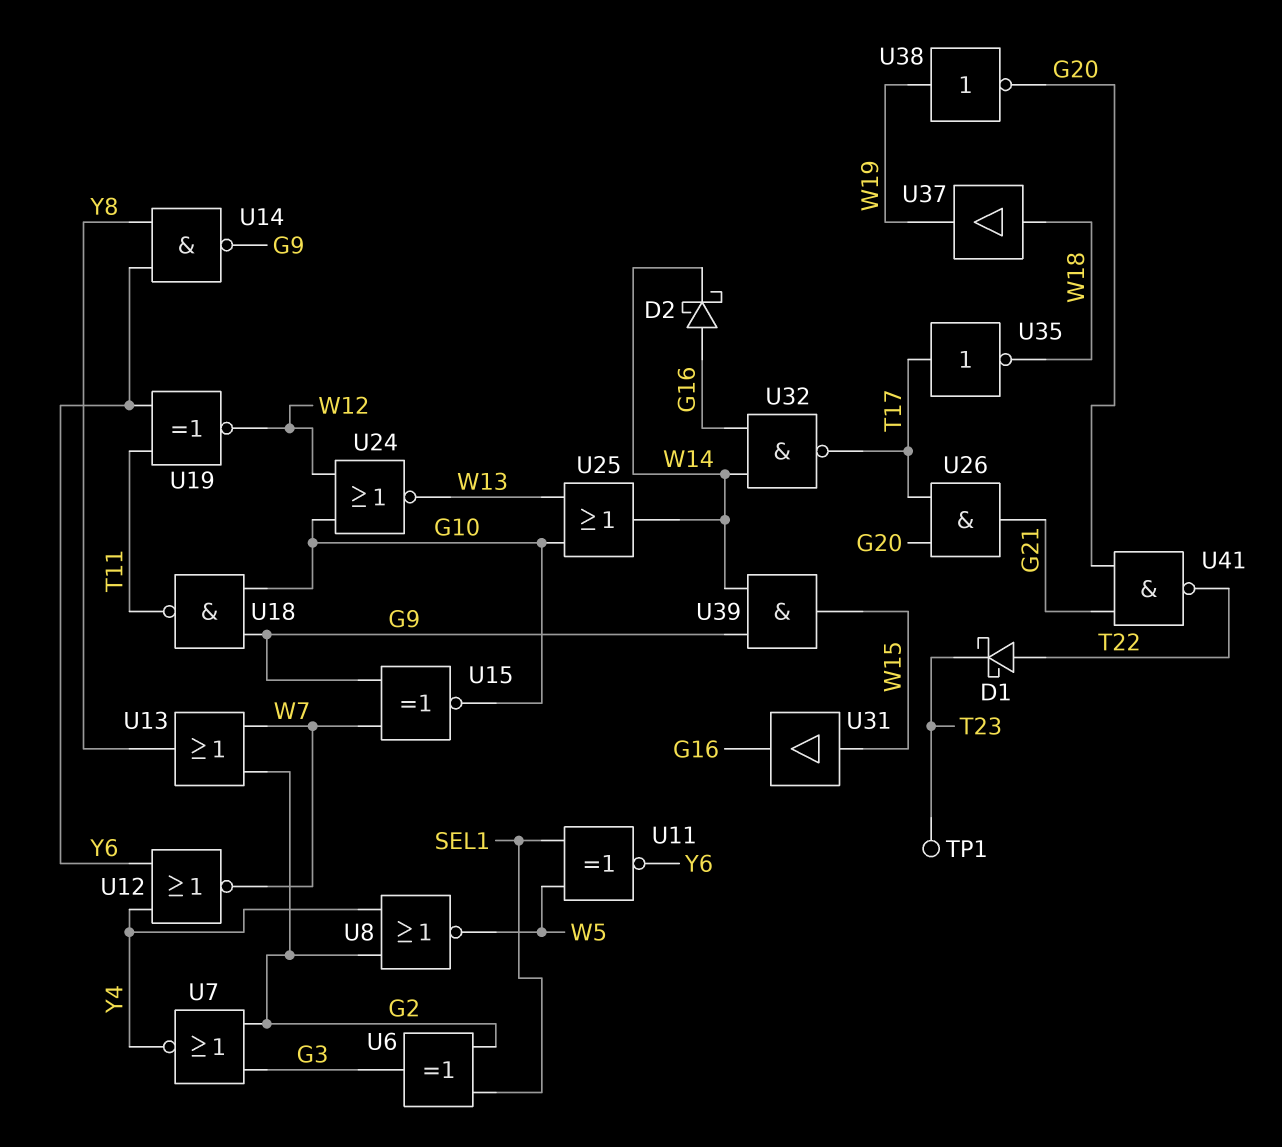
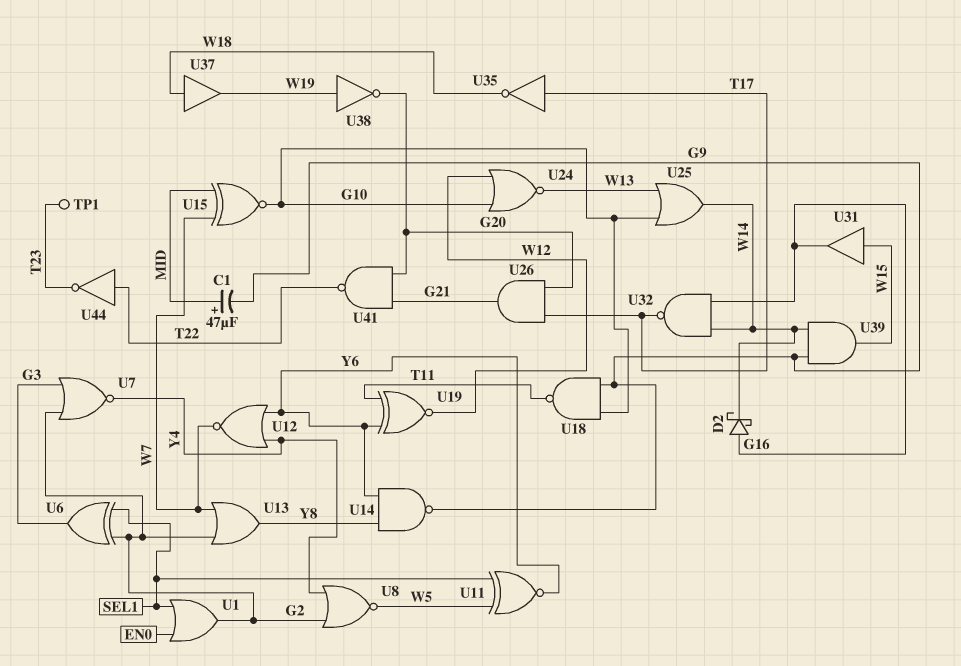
C1: none -> 47uF (plus MID, minus G9)
D1: schottky (A T22, K T23) -> none
U1: none -> OR (in EN0, in SEL1, out G2)
U15: XNOR (in G9, in W7, out G10) -> XNOR (in MID, in W7, out G10)
U44: none -> NOT (in T22, out T23)

